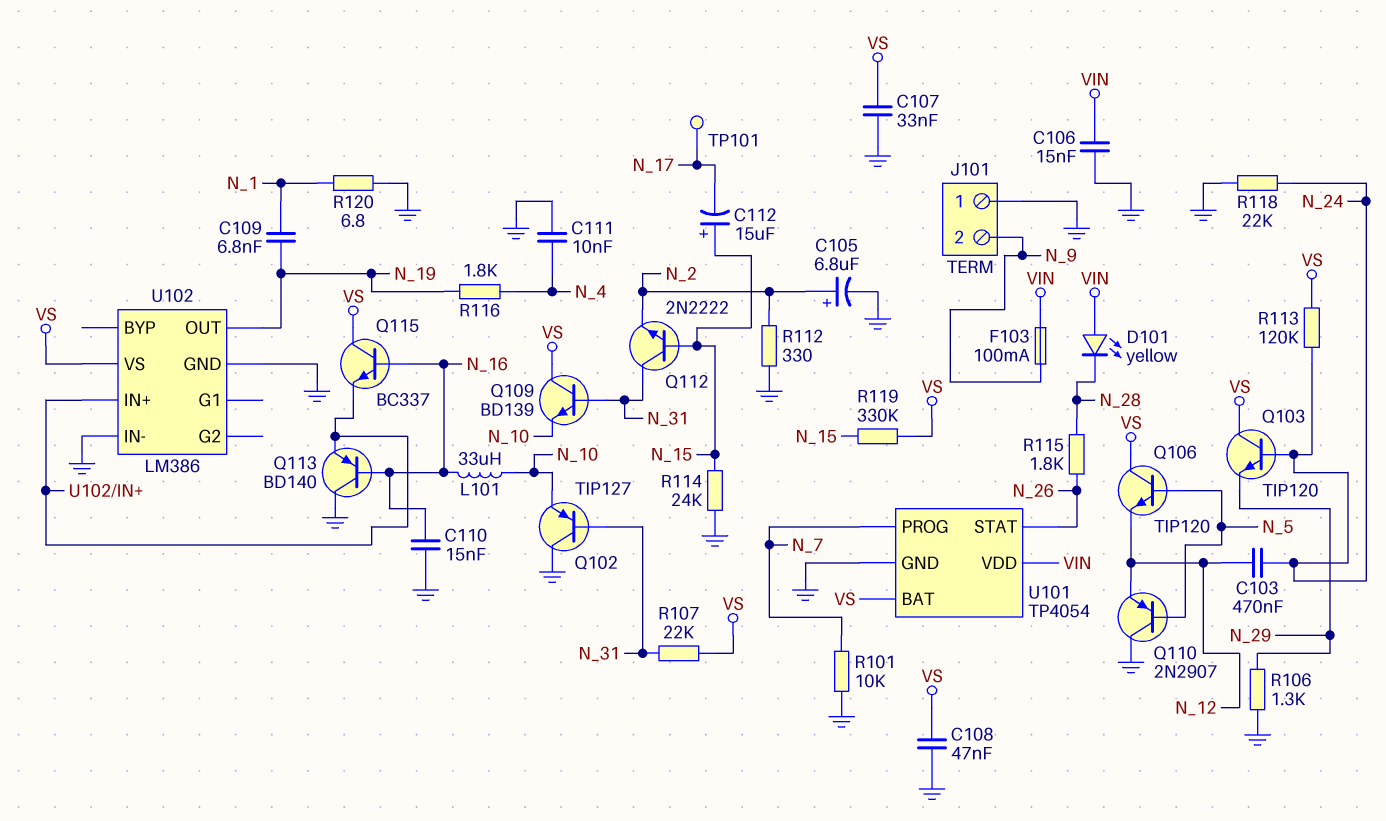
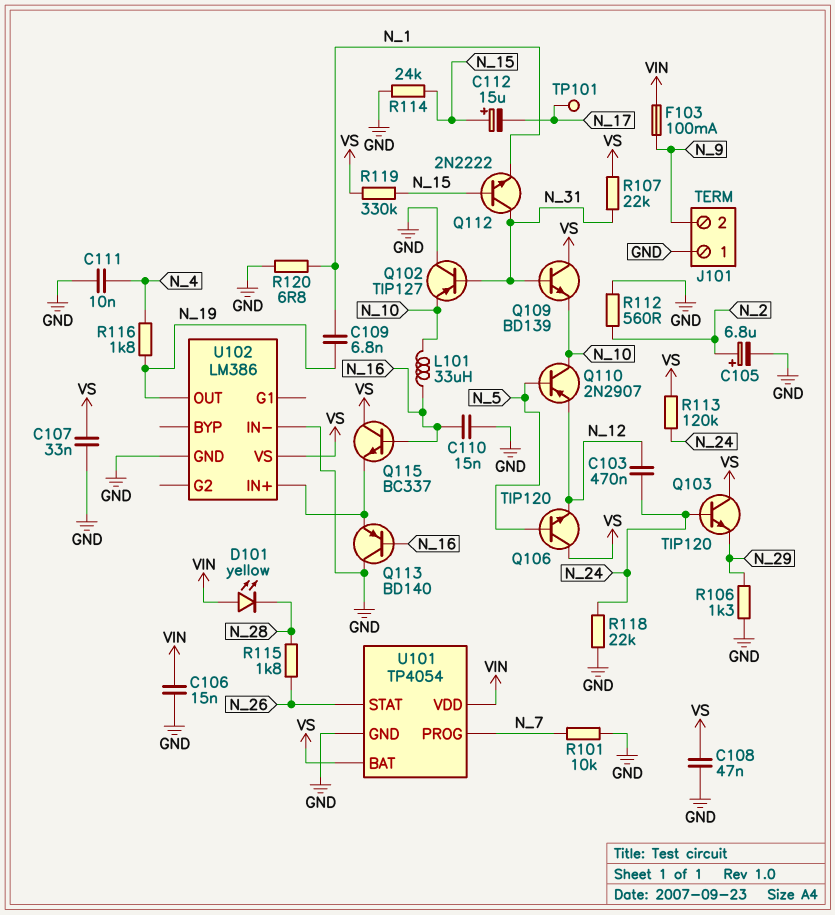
Q110: PNP 2N2907 (B N_5, C GND, E N_12) -> PNP 2N2907 (B N_5, C N_10, E N_12)
Q112: NPN 2N2222 (B N_15, C N_31, E N_2) -> NPN 2N2222 (B N_15, C N_31, E N_1)
R112: 330 (GND, N_2) -> 560 (GND, N_2)

